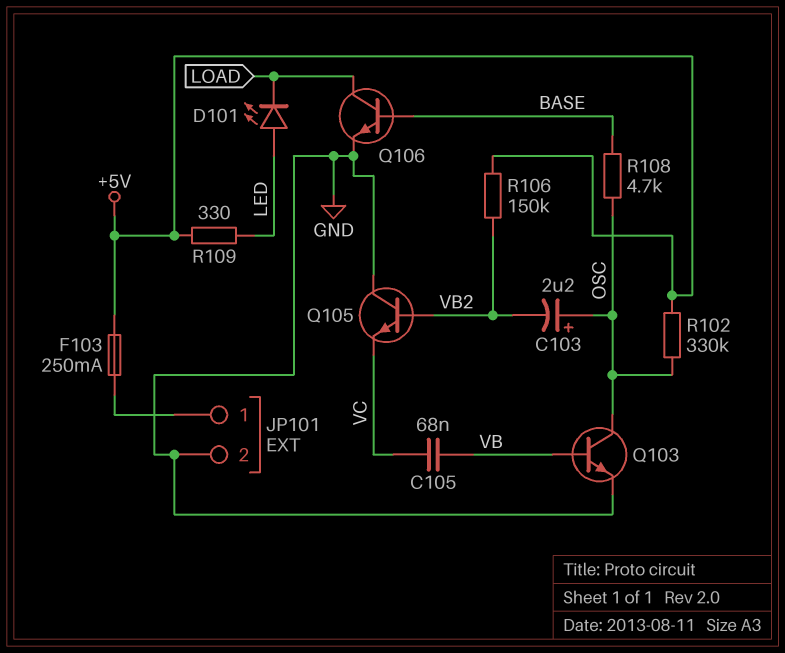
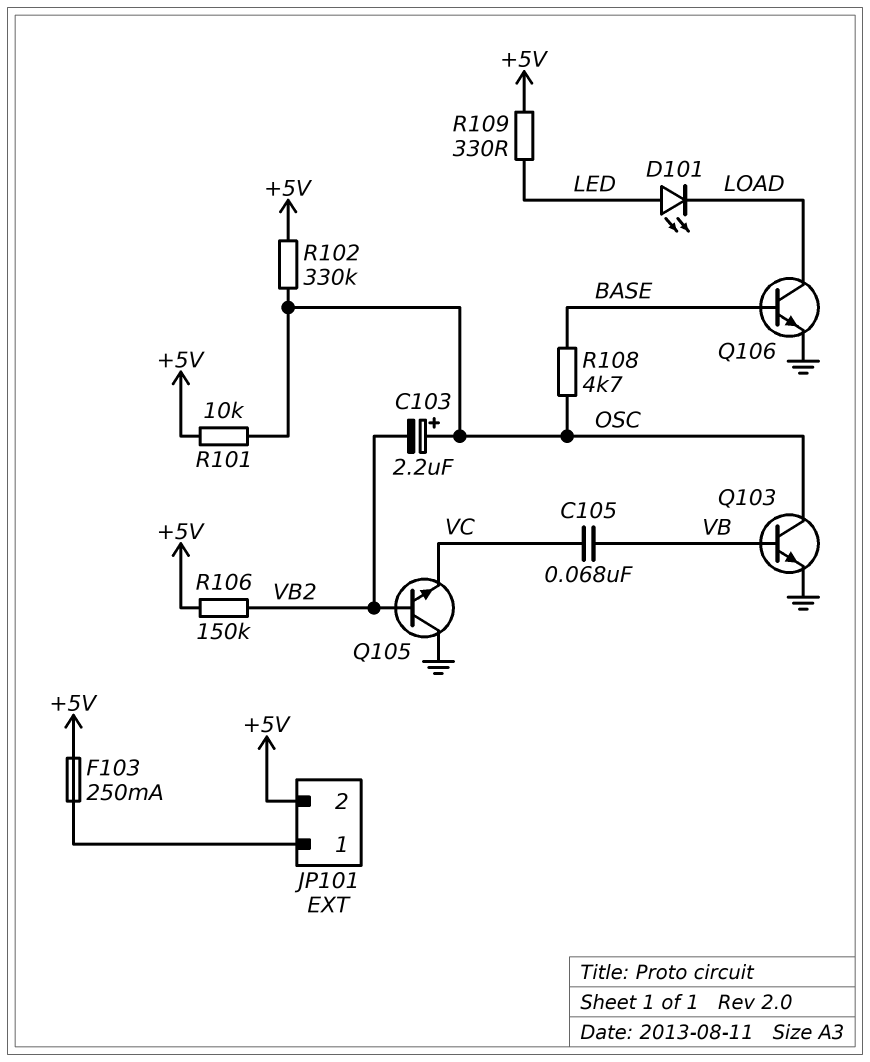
JP101 pin 2: GND -> +5V
R101: none -> 10k (+5V, OSC)

